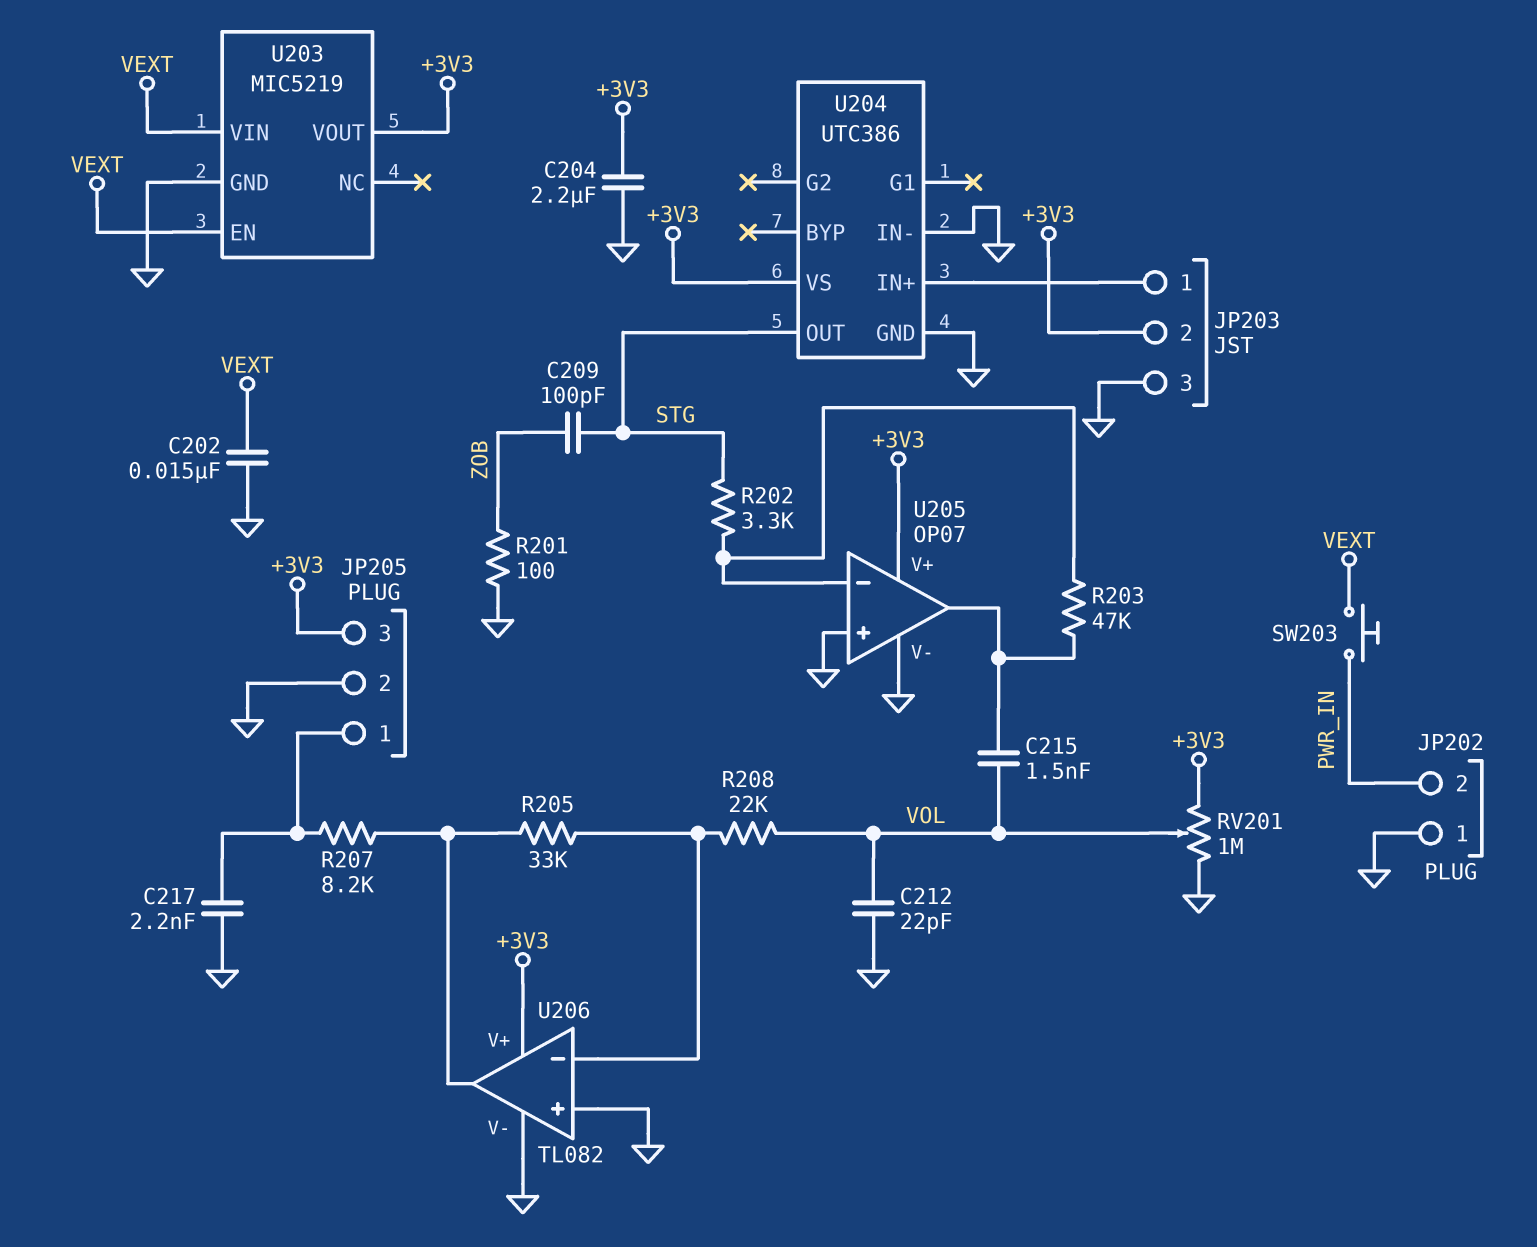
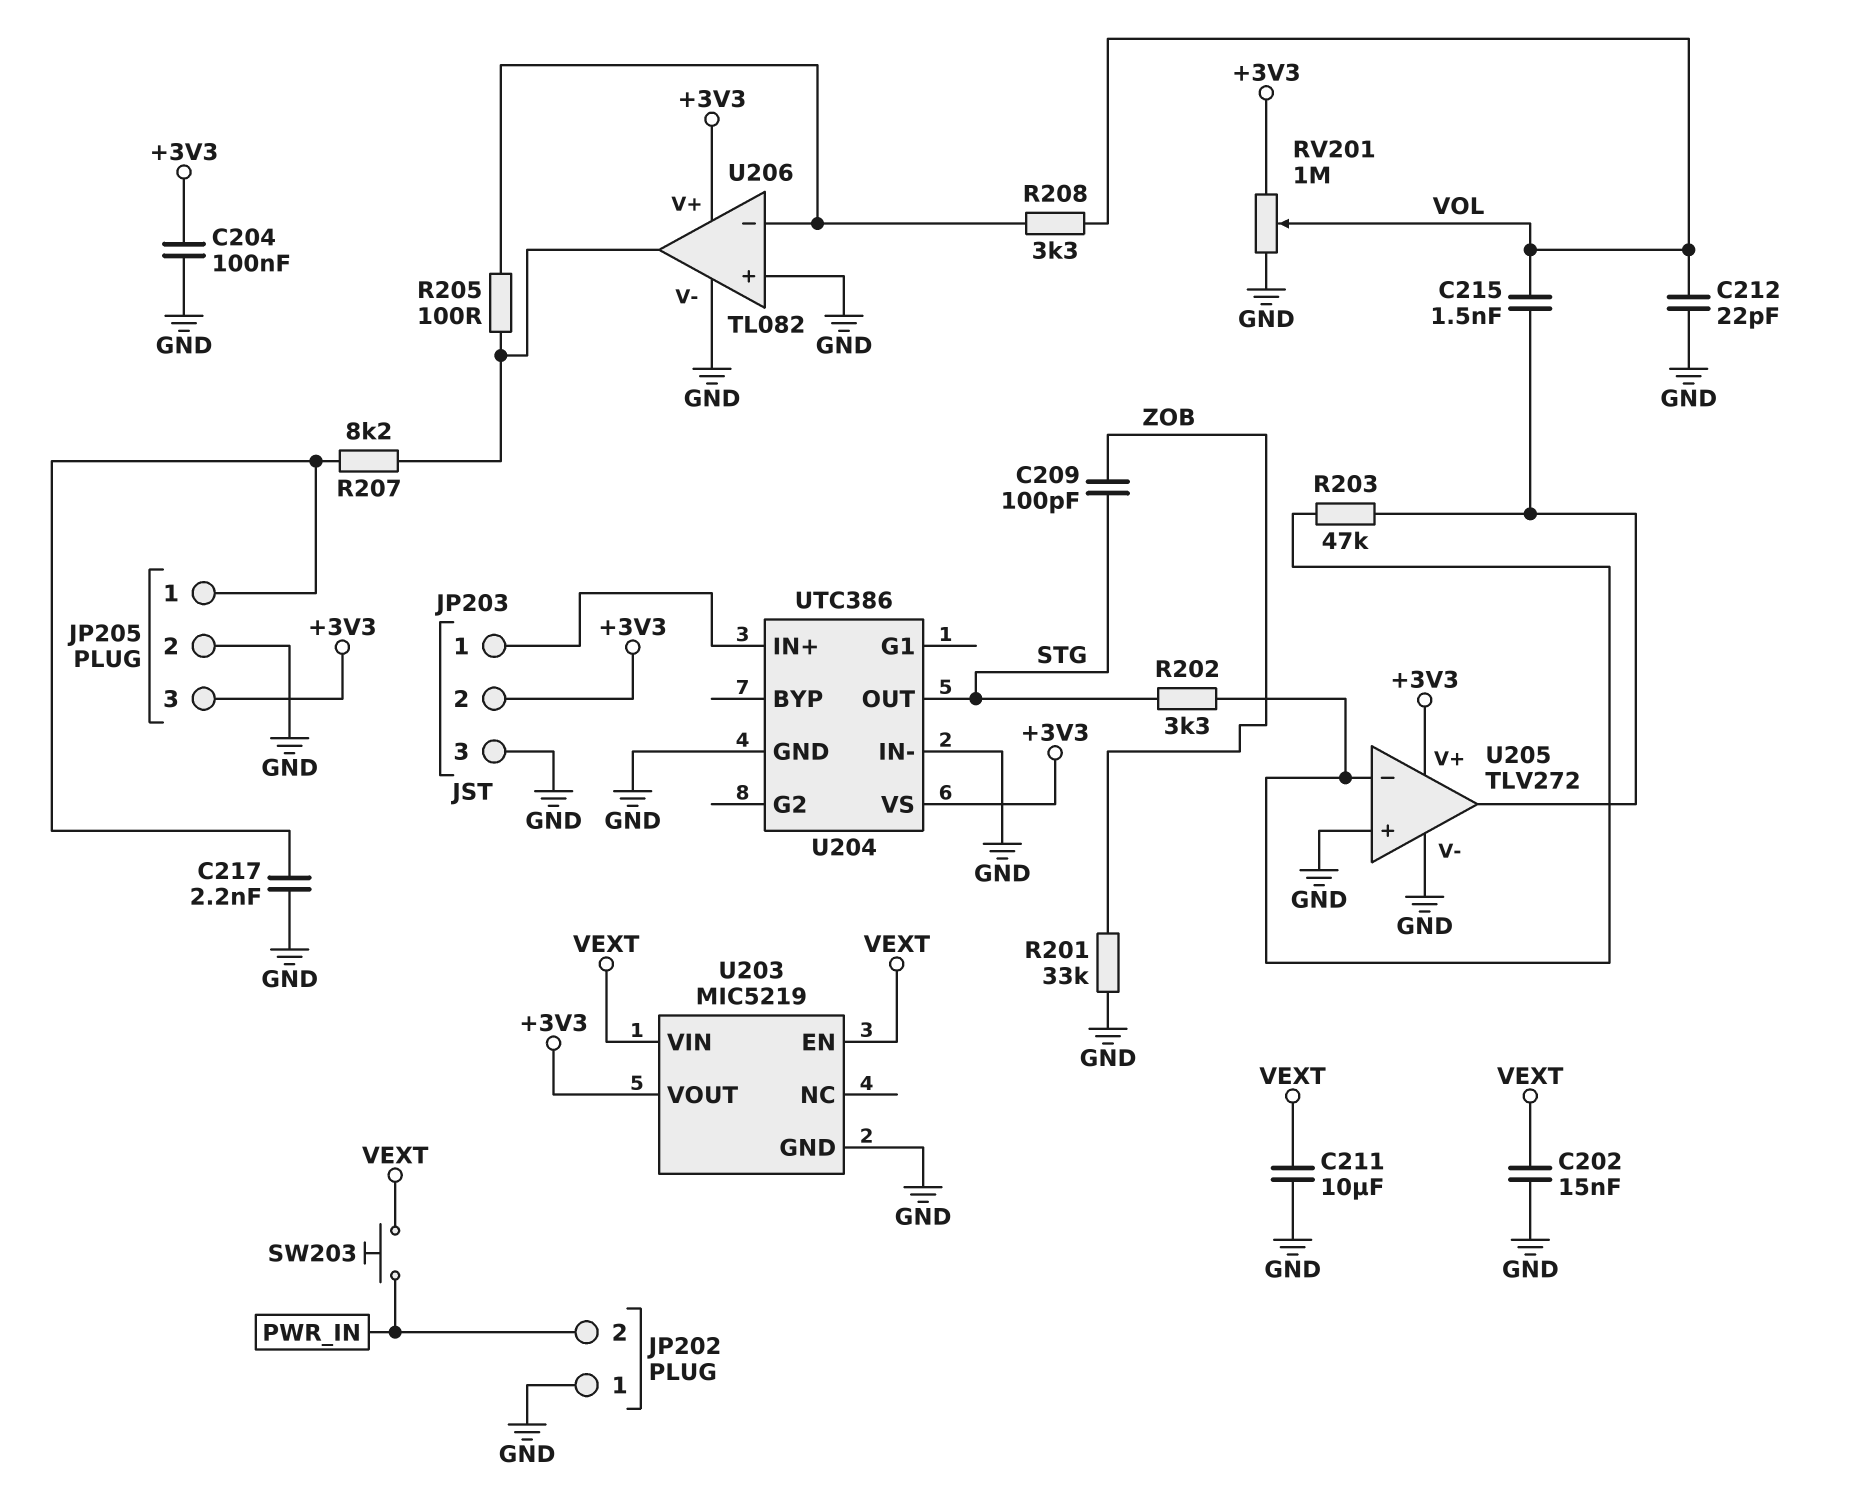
C204: 2.2uF (+3V3, GND) -> 100nF (+3V3, GND)
C211: none -> 10uF (GND, VEXT)
R201: 100 (GND, ZOB) -> 33k (GND, ZOB)
R205: 33k (U206/in-, U206/out) -> 100 (U206/in-, U206/out)
R208: 22k (U206/in-, VOL) -> 3.3k (U206/in-, VOL)
U205: OP07 -> TLV272

